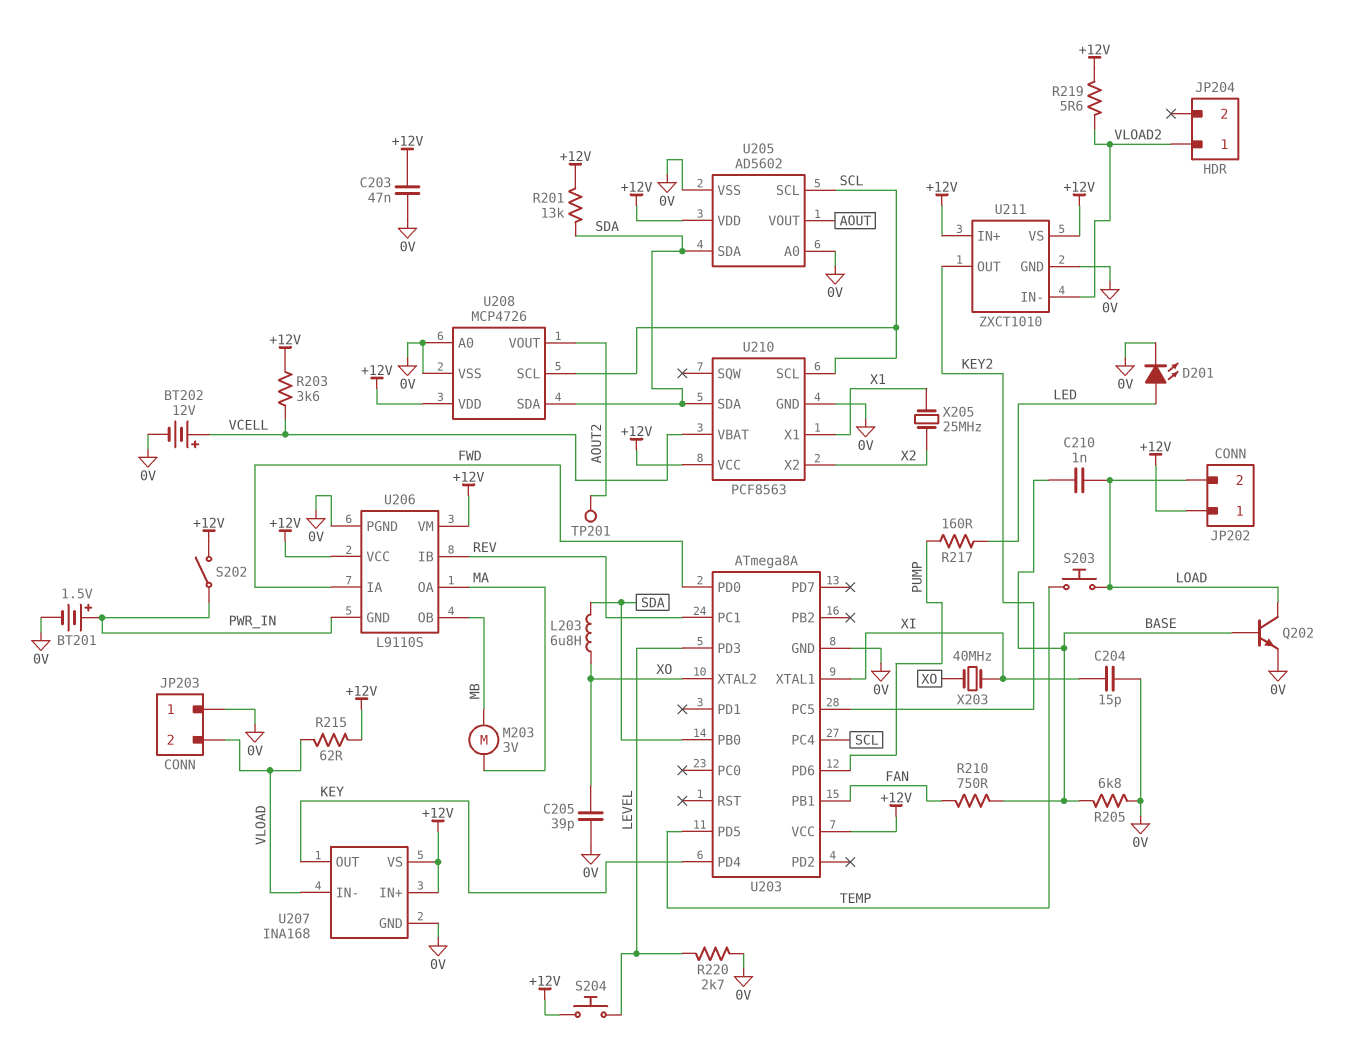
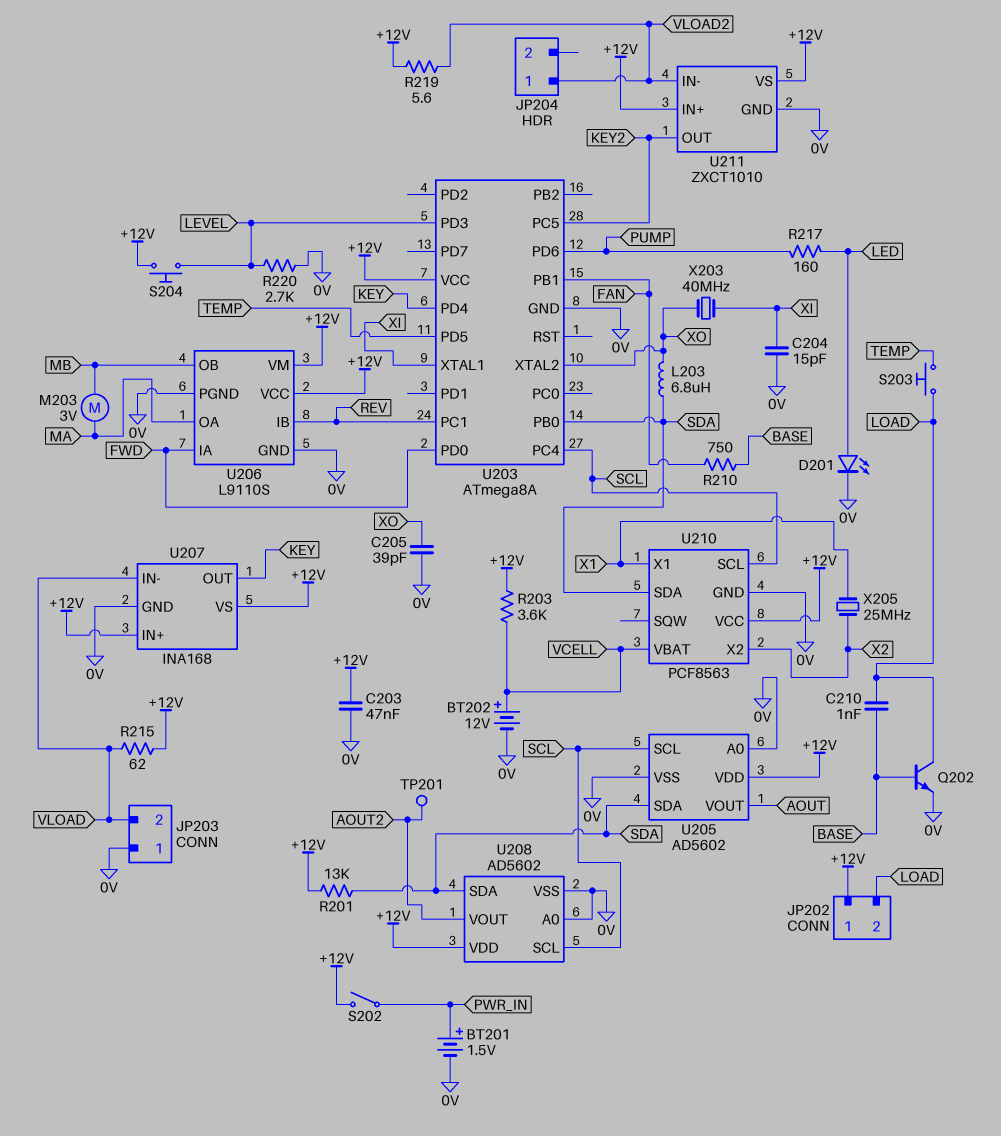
R205: 6.8k (0V, BASE) -> none
U206 pin GND: PWR_IN -> 0V
U208: MCP4726 -> AD5602

